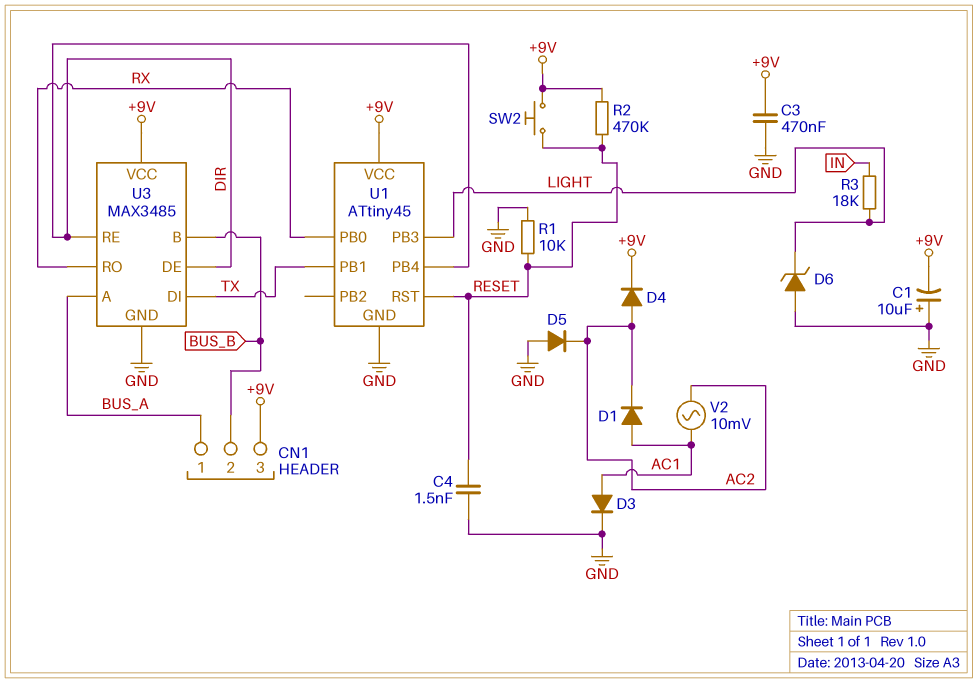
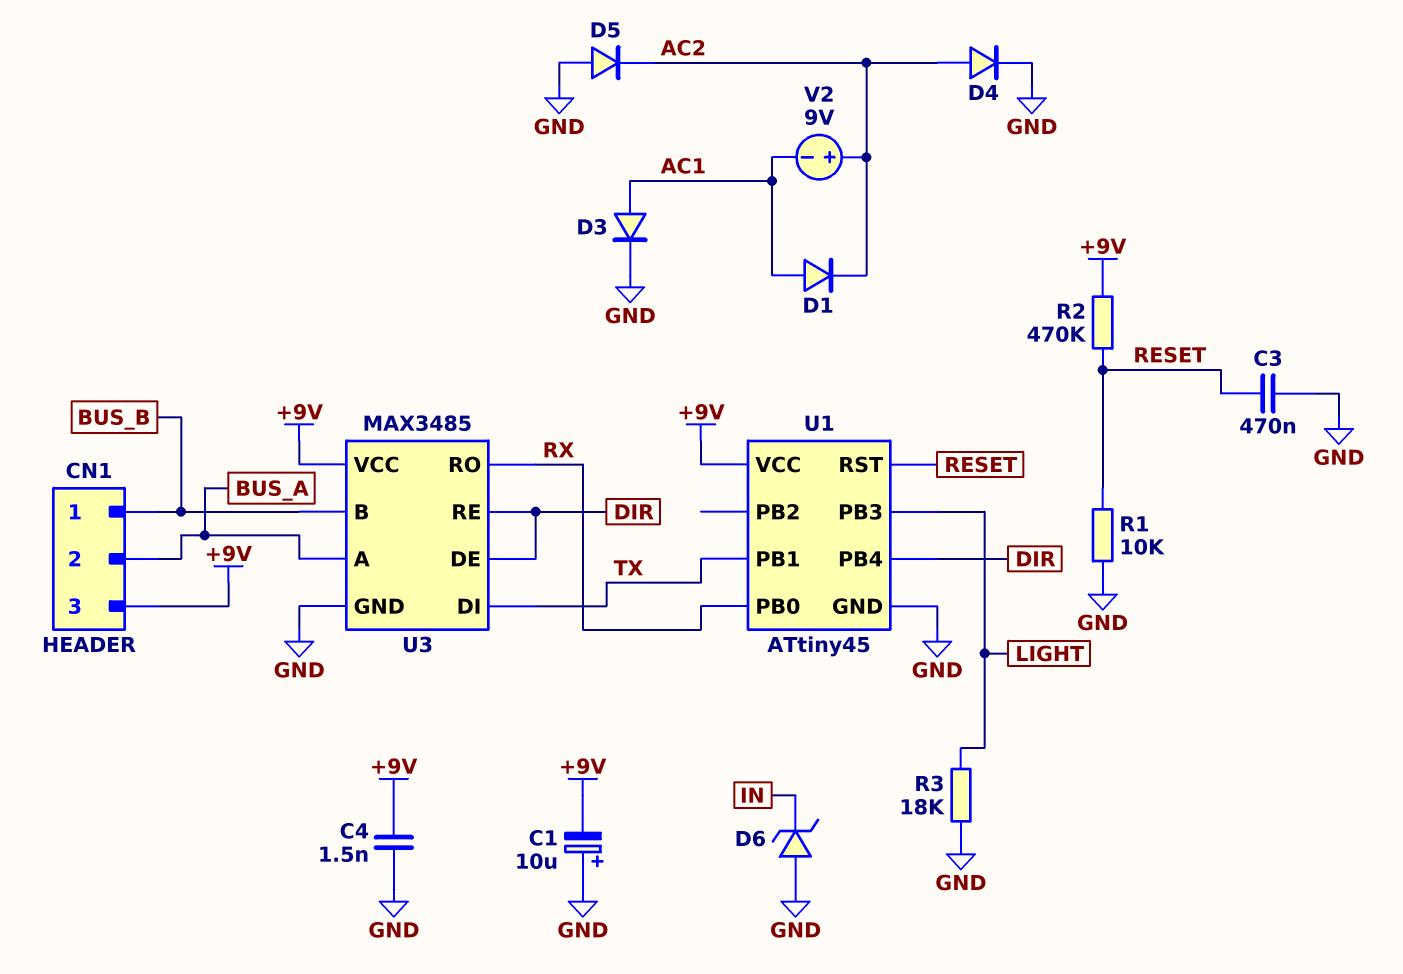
C3: 470nF (+9V, GND) -> 470nF (GND, RESET)
C4: 1.5nF (GND, RESET) -> 1.5nF (+9V, GND)
CN1 pin 1: BUS_A -> BUS_B
CN1 pin 2: BUS_B -> BUS_A
D4: diode (A AC2, K +9V) -> diode (A AC2, K GND)
D6: zener (A GND, K LIGHT) -> zener (A GND, K IN)
R3: 18k (IN, LIGHT) -> 18k (GND, LIGHT)
SW2: button (+9V, RESET) -> none
V2: AC 10mV (AC1, AC2) -> 9V (plus AC2, minus AC1)

